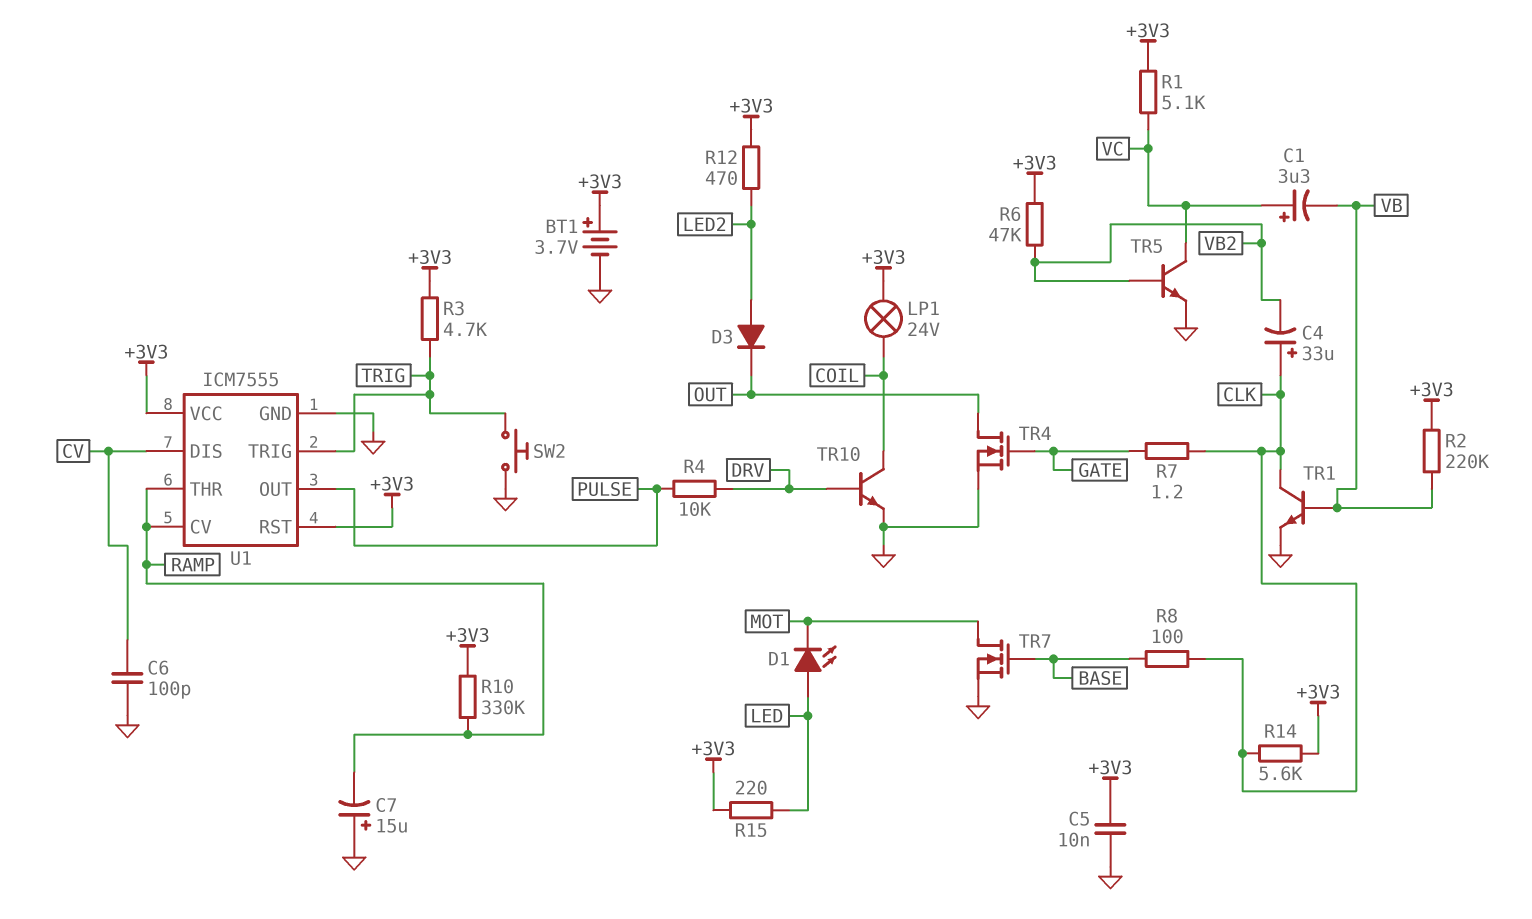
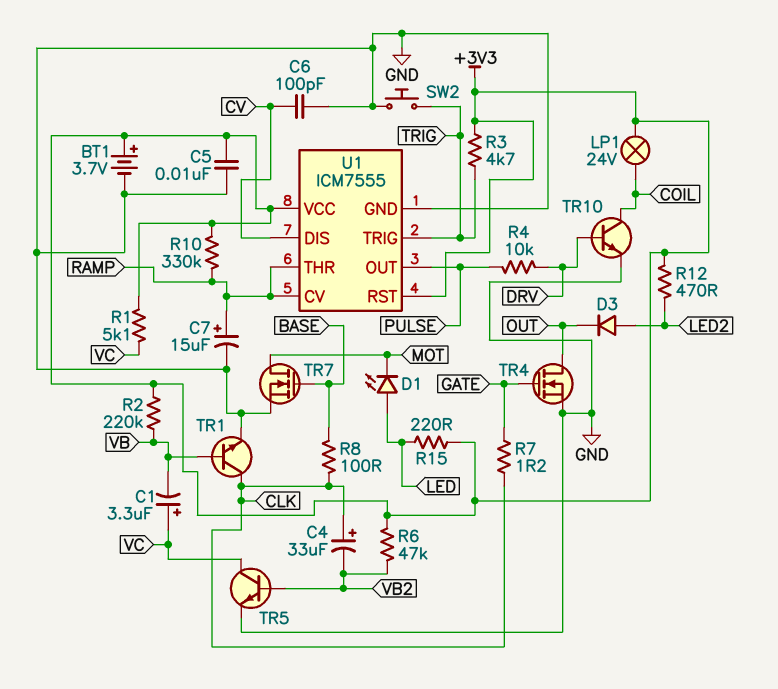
C7: 15uF (plus GND, minus RAMP) -> 15uF (plus RAMP, minus GND)
R14: 5.6k (+3V3, CLK) -> none

